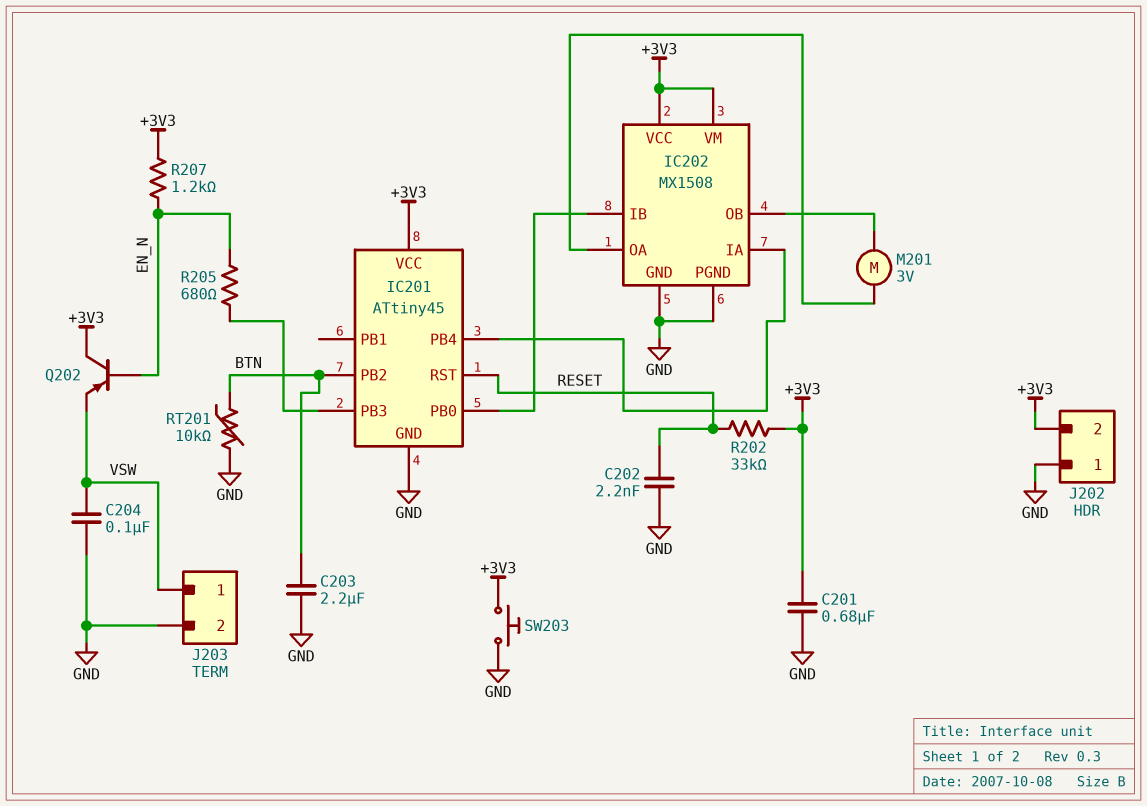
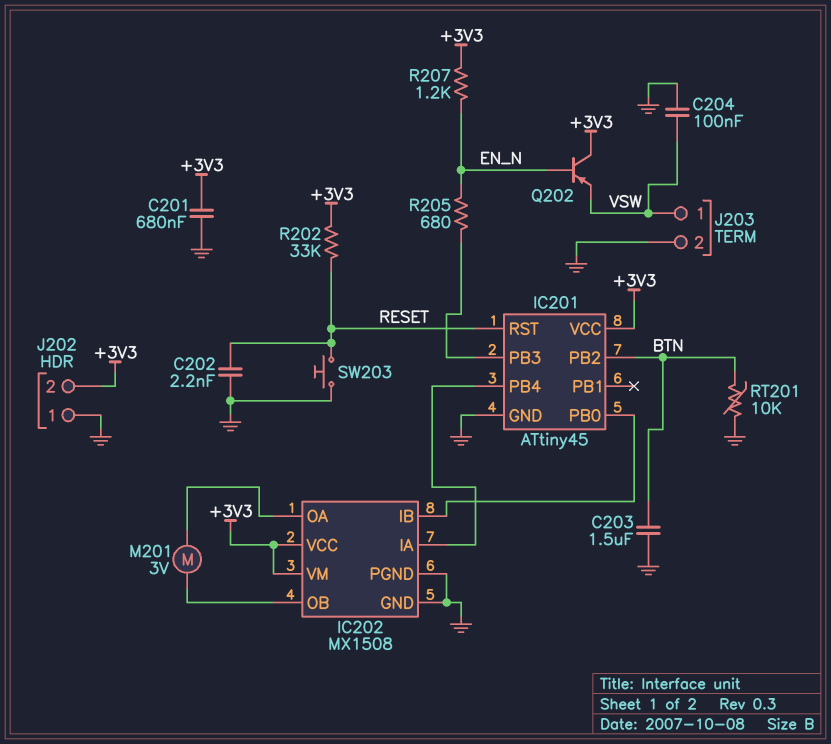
C203: 2.2uF (BTN, GND) -> 1.5uF (BTN, GND)
SW203: button (+3V3, GND) -> button (GND, RESET)

